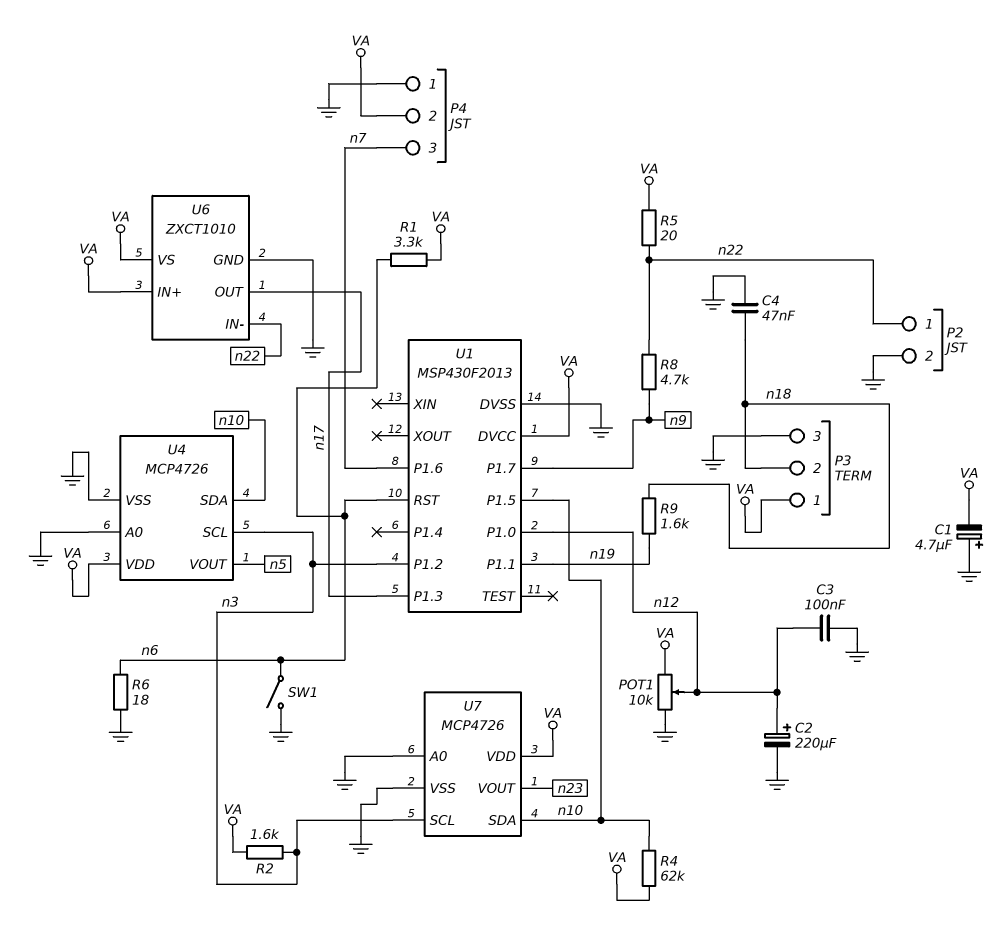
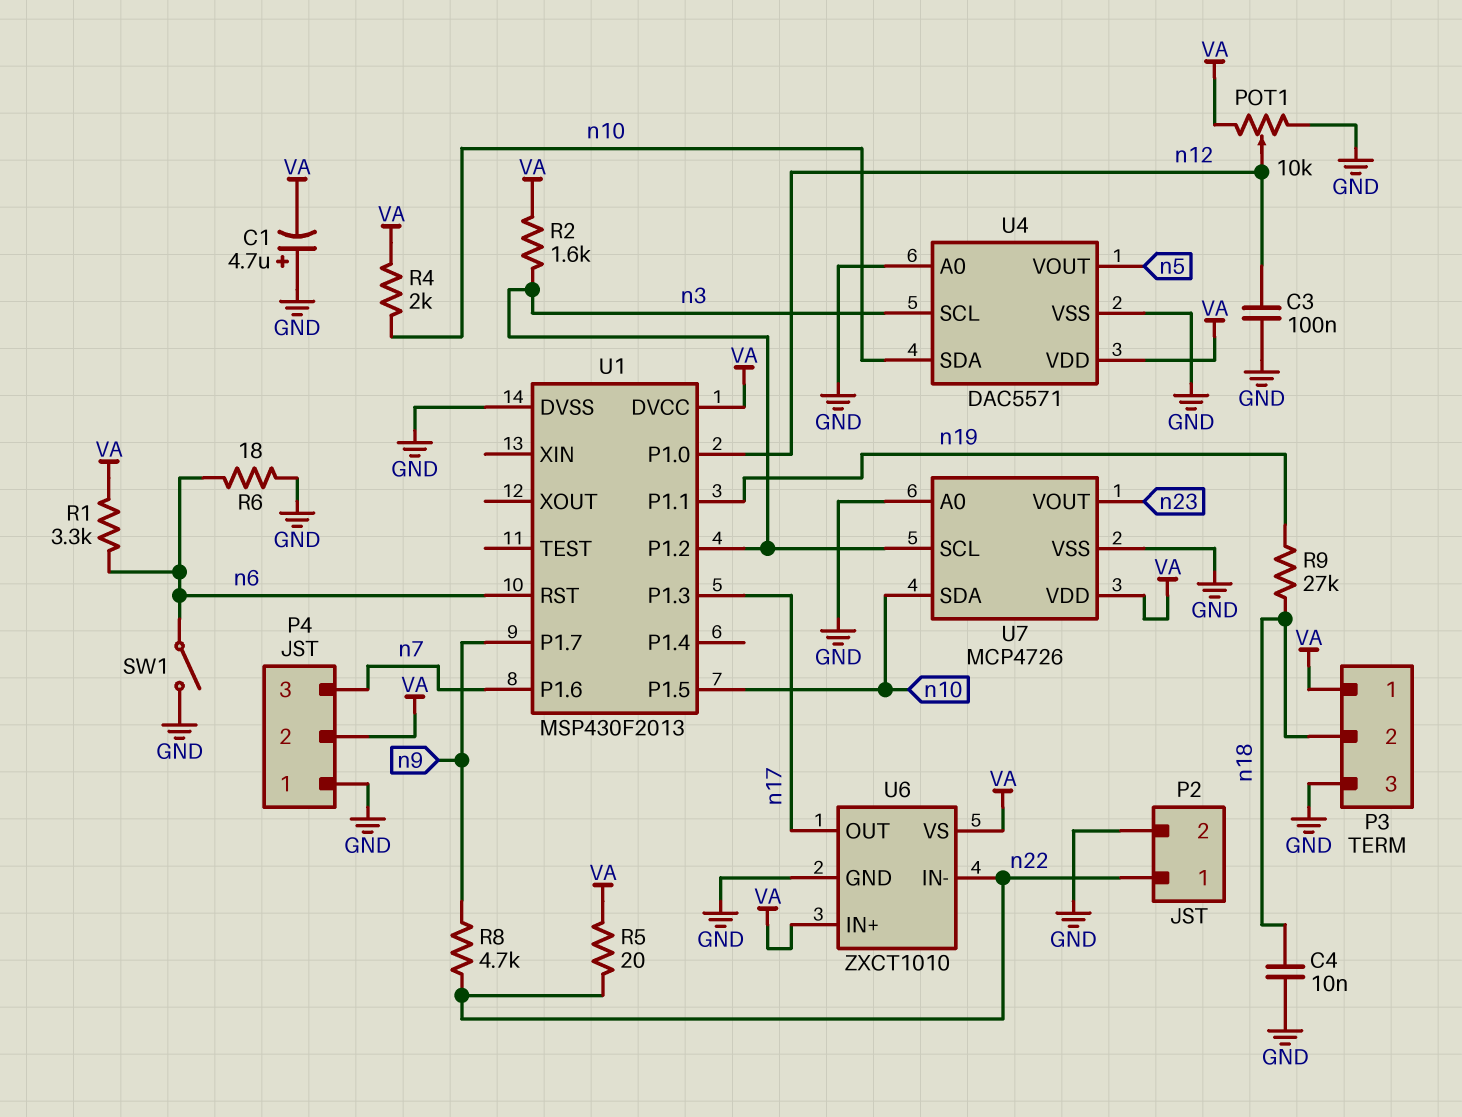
C2: 220uF (plus n12, minus GND) -> none
C4: 47nF (GND, n18) -> 10nF (GND, n18)
R4: 62k (VA, n10) -> 2k (VA, n10)
R9: 1.6k (n18, n19) -> 27k (n18, n19)
U4: MCP4726 -> DAC5571

